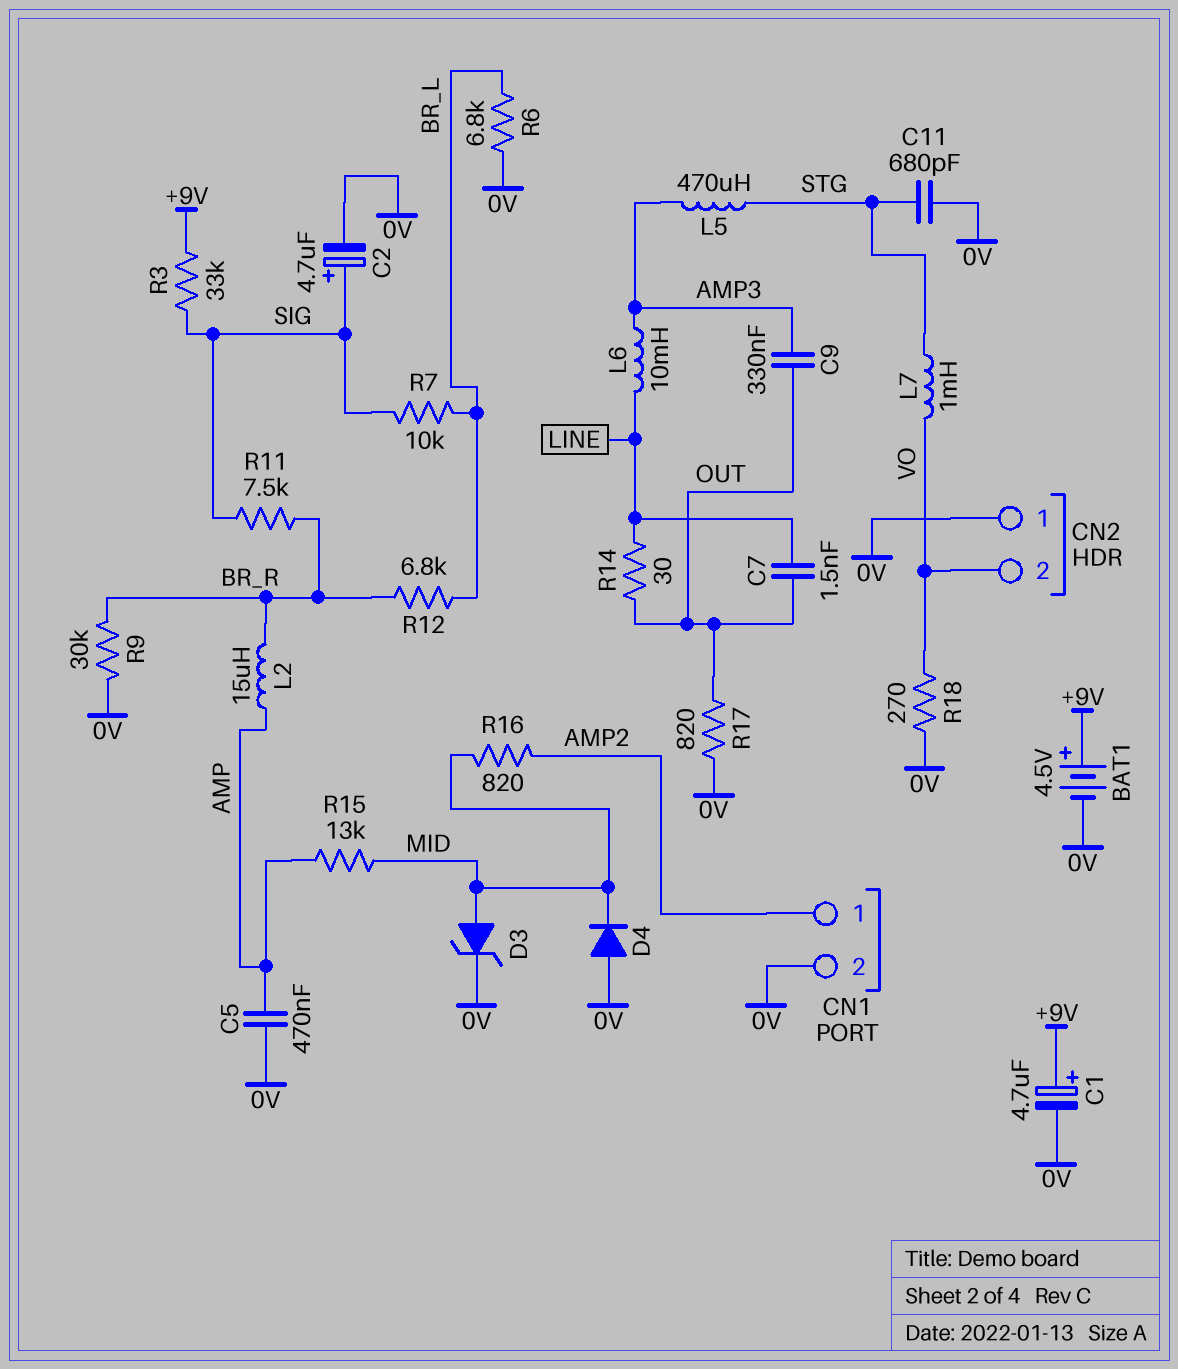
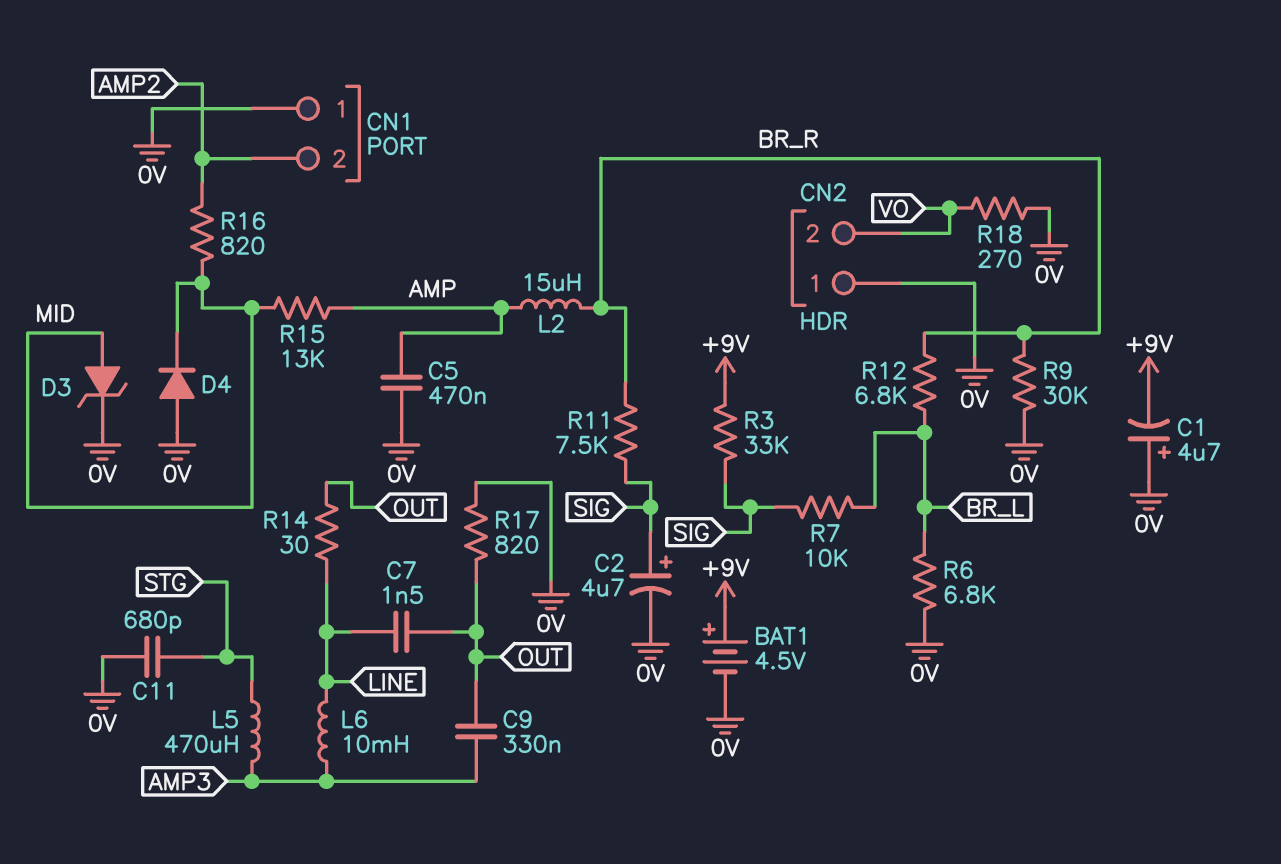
C1: 4.7uF (plus +9V, minus 0V) -> 4.7uF (plus 0V, minus +9V)
CN1 pin 1: AMP2 -> 0V
CN1 pin 2: 0V -> AMP2
L7: 1mH (STG, VO) -> none

